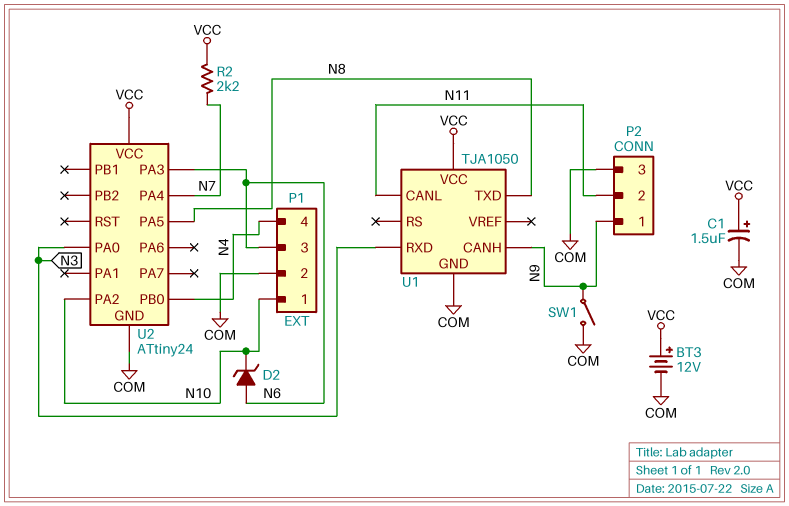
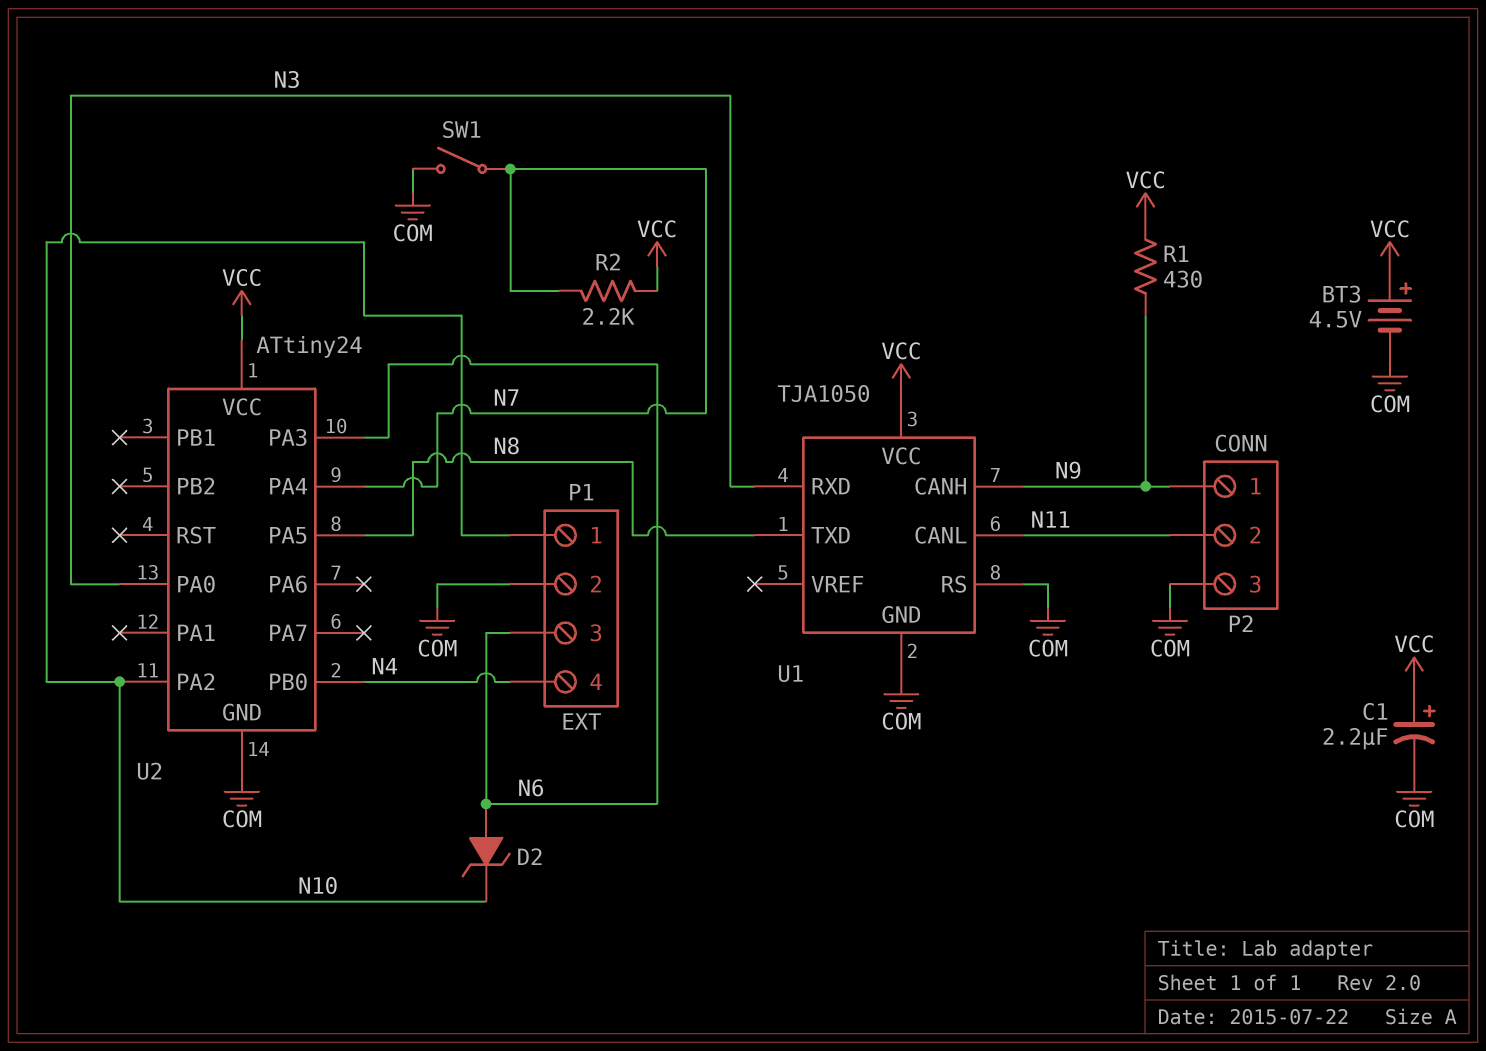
BT3: 12V (plus VCC, minus COM) -> 4.5V (plus VCC, minus COM)
C1: 1.5uF (plus VCC, minus COM) -> 2.2uF (plus VCC, minus COM)
R1: none -> 430 (N9, VCC)
SW1: switch (COM, N9) -> switch (COM, N7)
U1 pin RS: none -> COM

